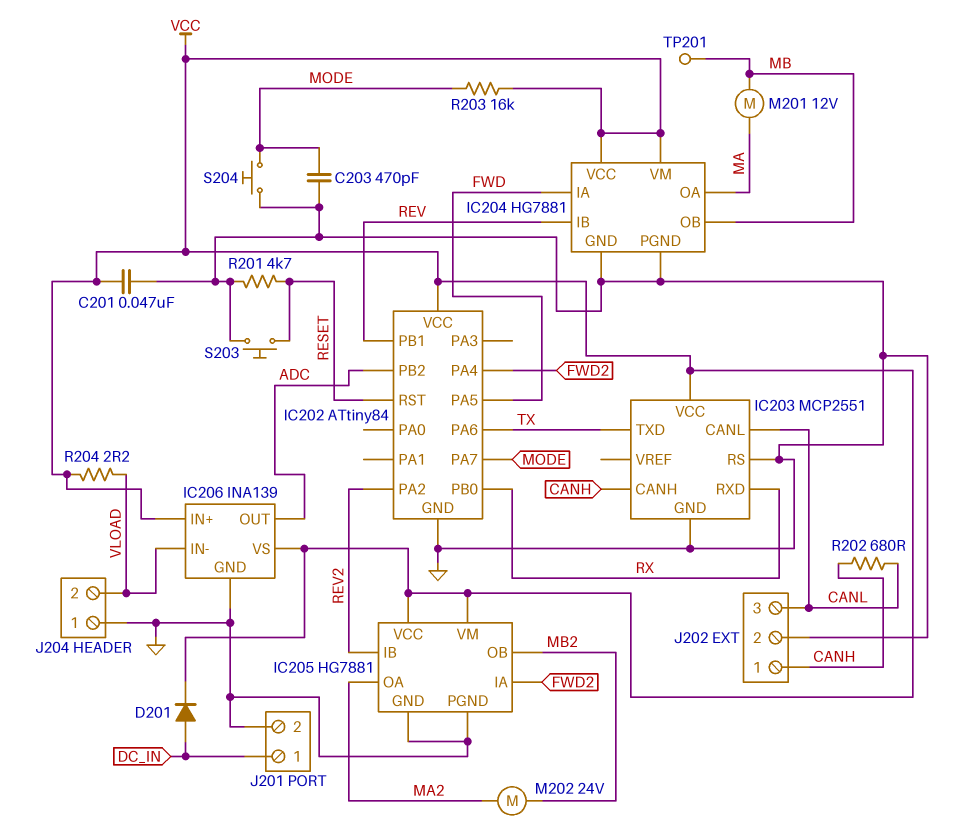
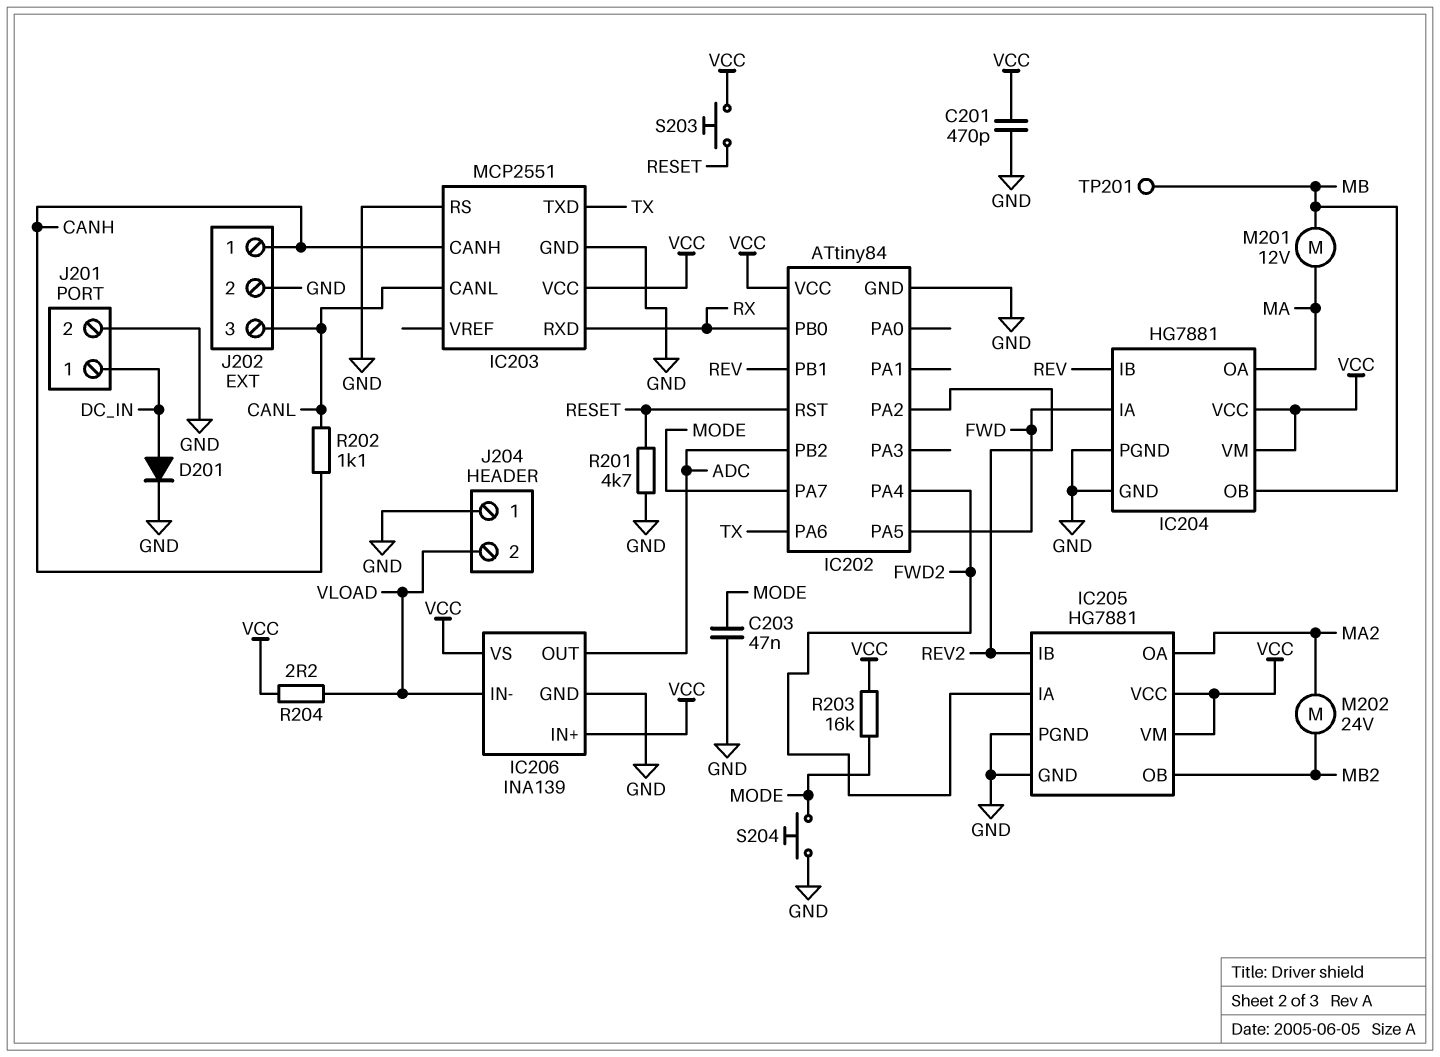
C201: 47nF (GND, VCC) -> 470pF (GND, VCC)
C203: 470pF (GND, MODE) -> 47nF (GND, MODE)
D201: diode (A DC_IN, K VCC) -> diode (A DC_IN, K GND)
R202: 680 (CANH, CANL) -> 1.1k (CANH, CANL)
S203: button (GND, RESET) -> button (RESET, VCC)

